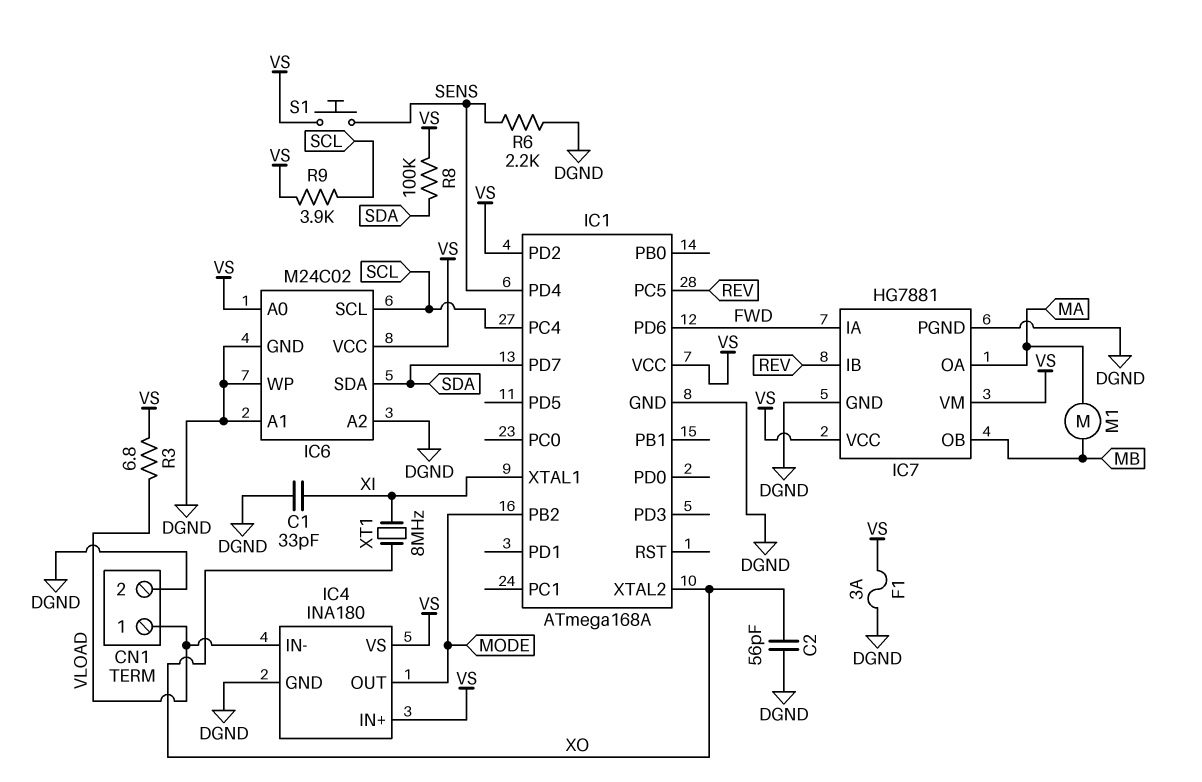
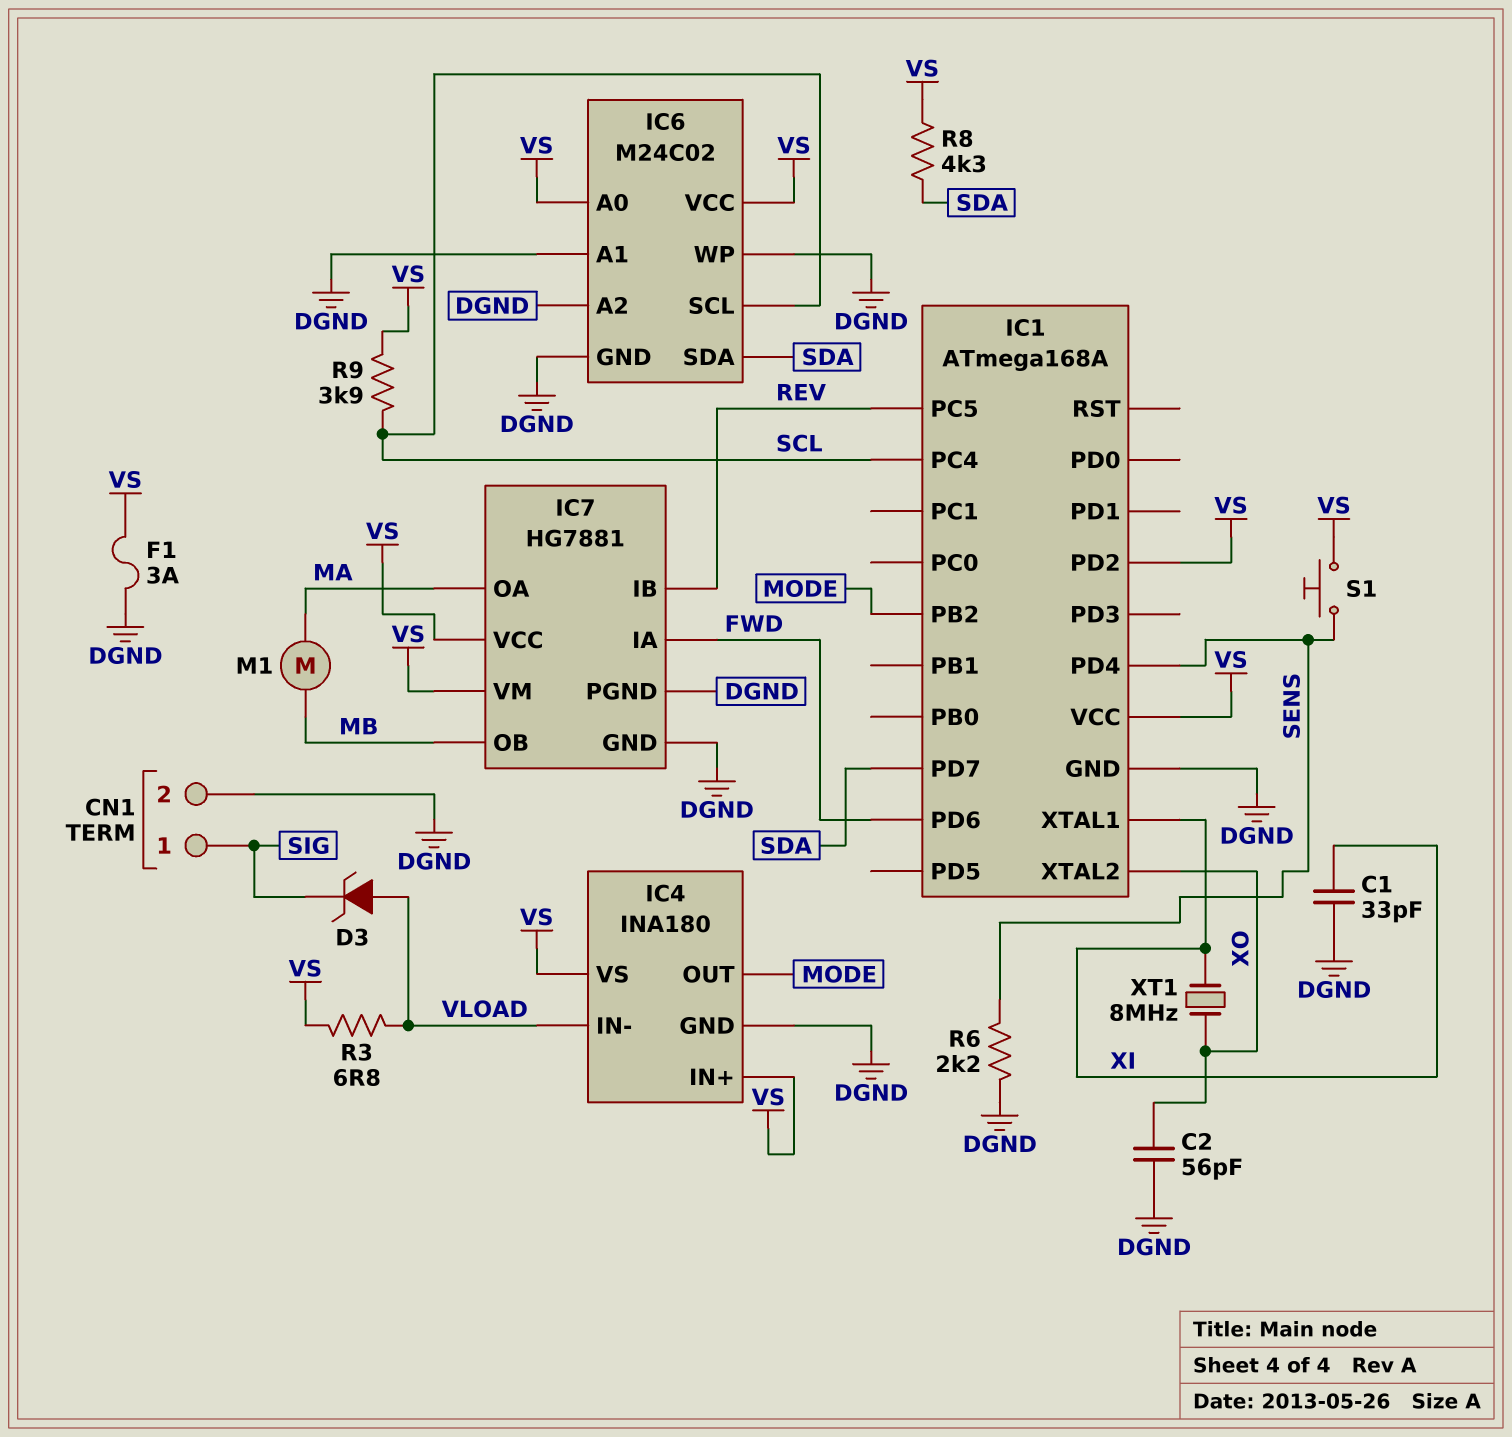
CN1 pin 1: VLOAD -> SIG
D3: none -> zener (A VLOAD, K SIG)
R8: 100k (SDA, VS) -> 4.3k (SDA, VS)

